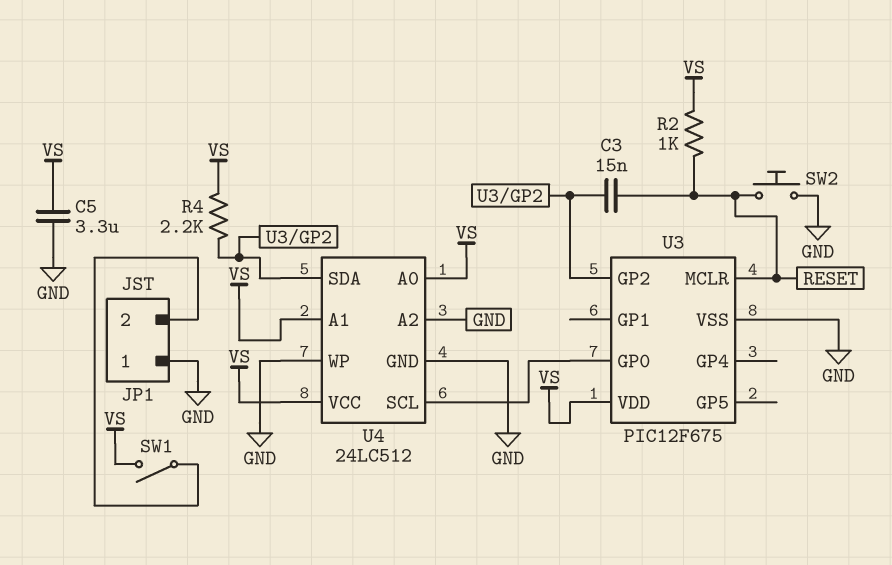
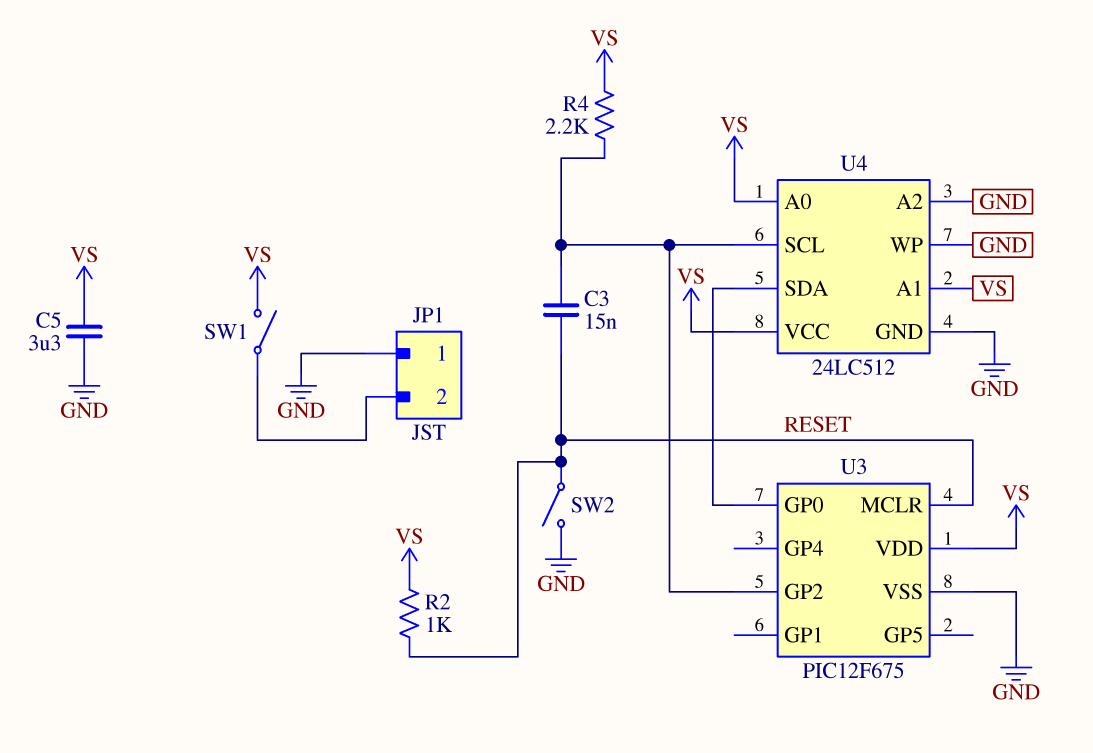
SW2: button (GND, RESET) -> switch (GND, RESET)
U4 pin SCL: U3/GP0 -> U3/GP2
U4 pin SDA: U3/GP2 -> U3/GP0

